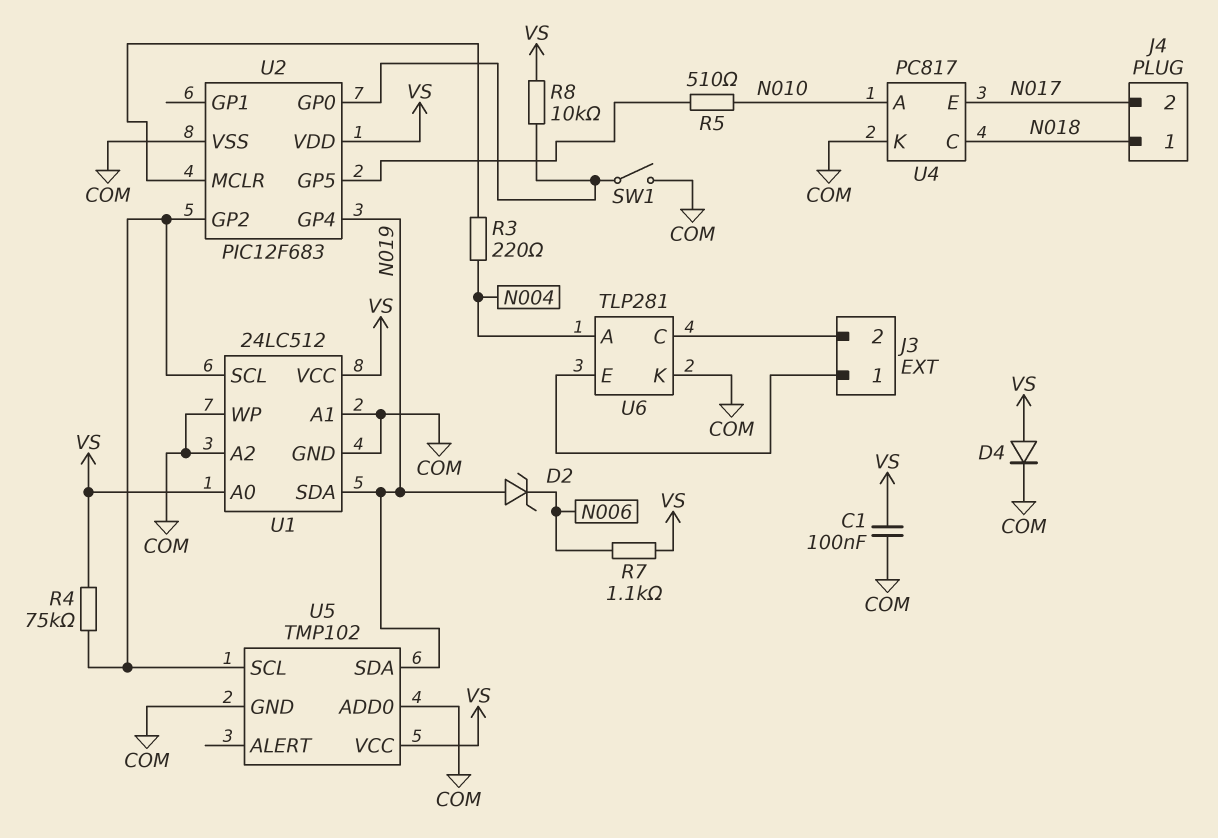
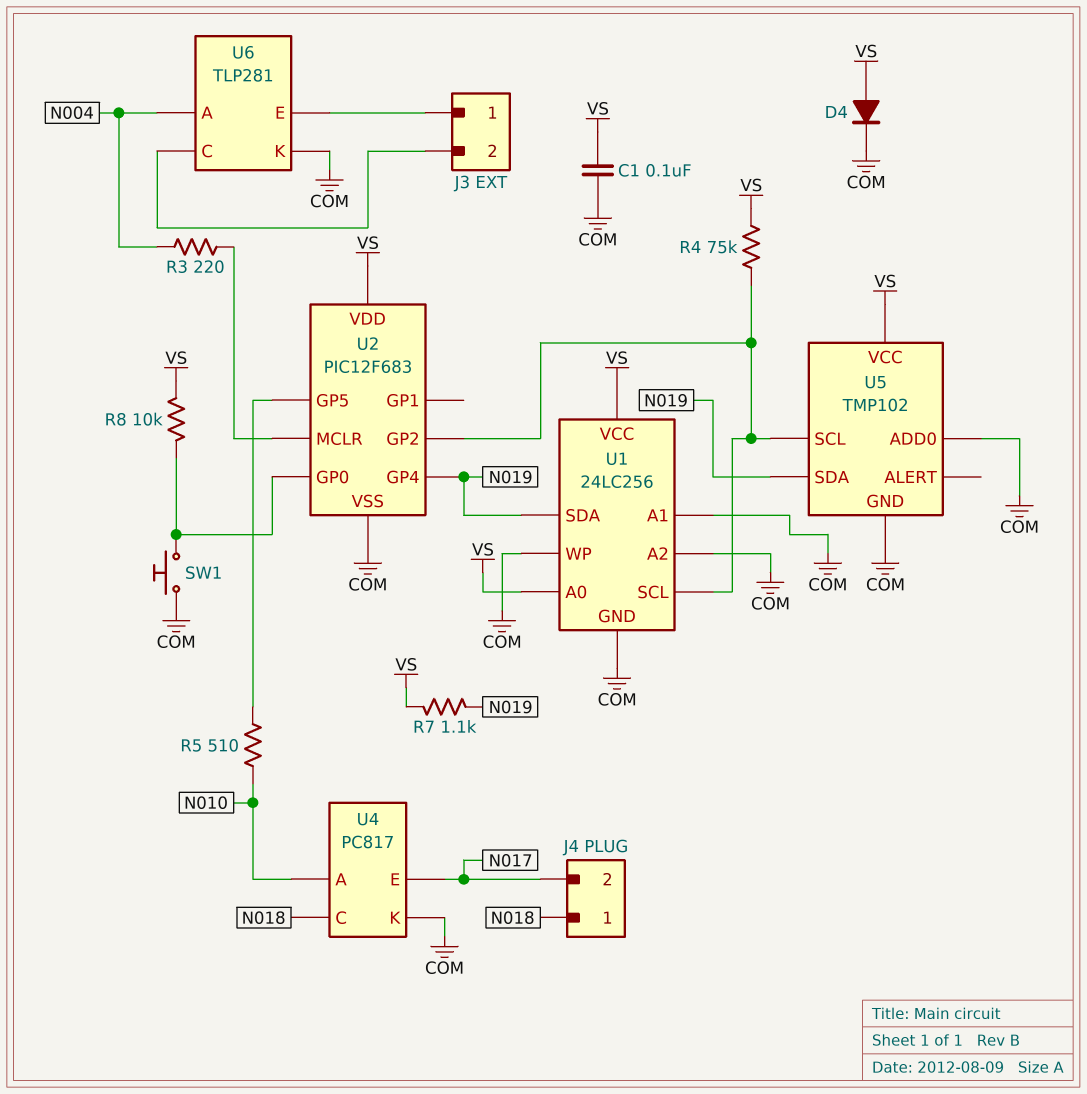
D2: zener (A N019, K N006) -> none
R7: 1.1k (N006, VS) -> 1.1k (N019, VS)
SW1: switch (COM, U2/GP0) -> button (COM, U2/GP0)
U1: 24LC512 -> 24LC256

